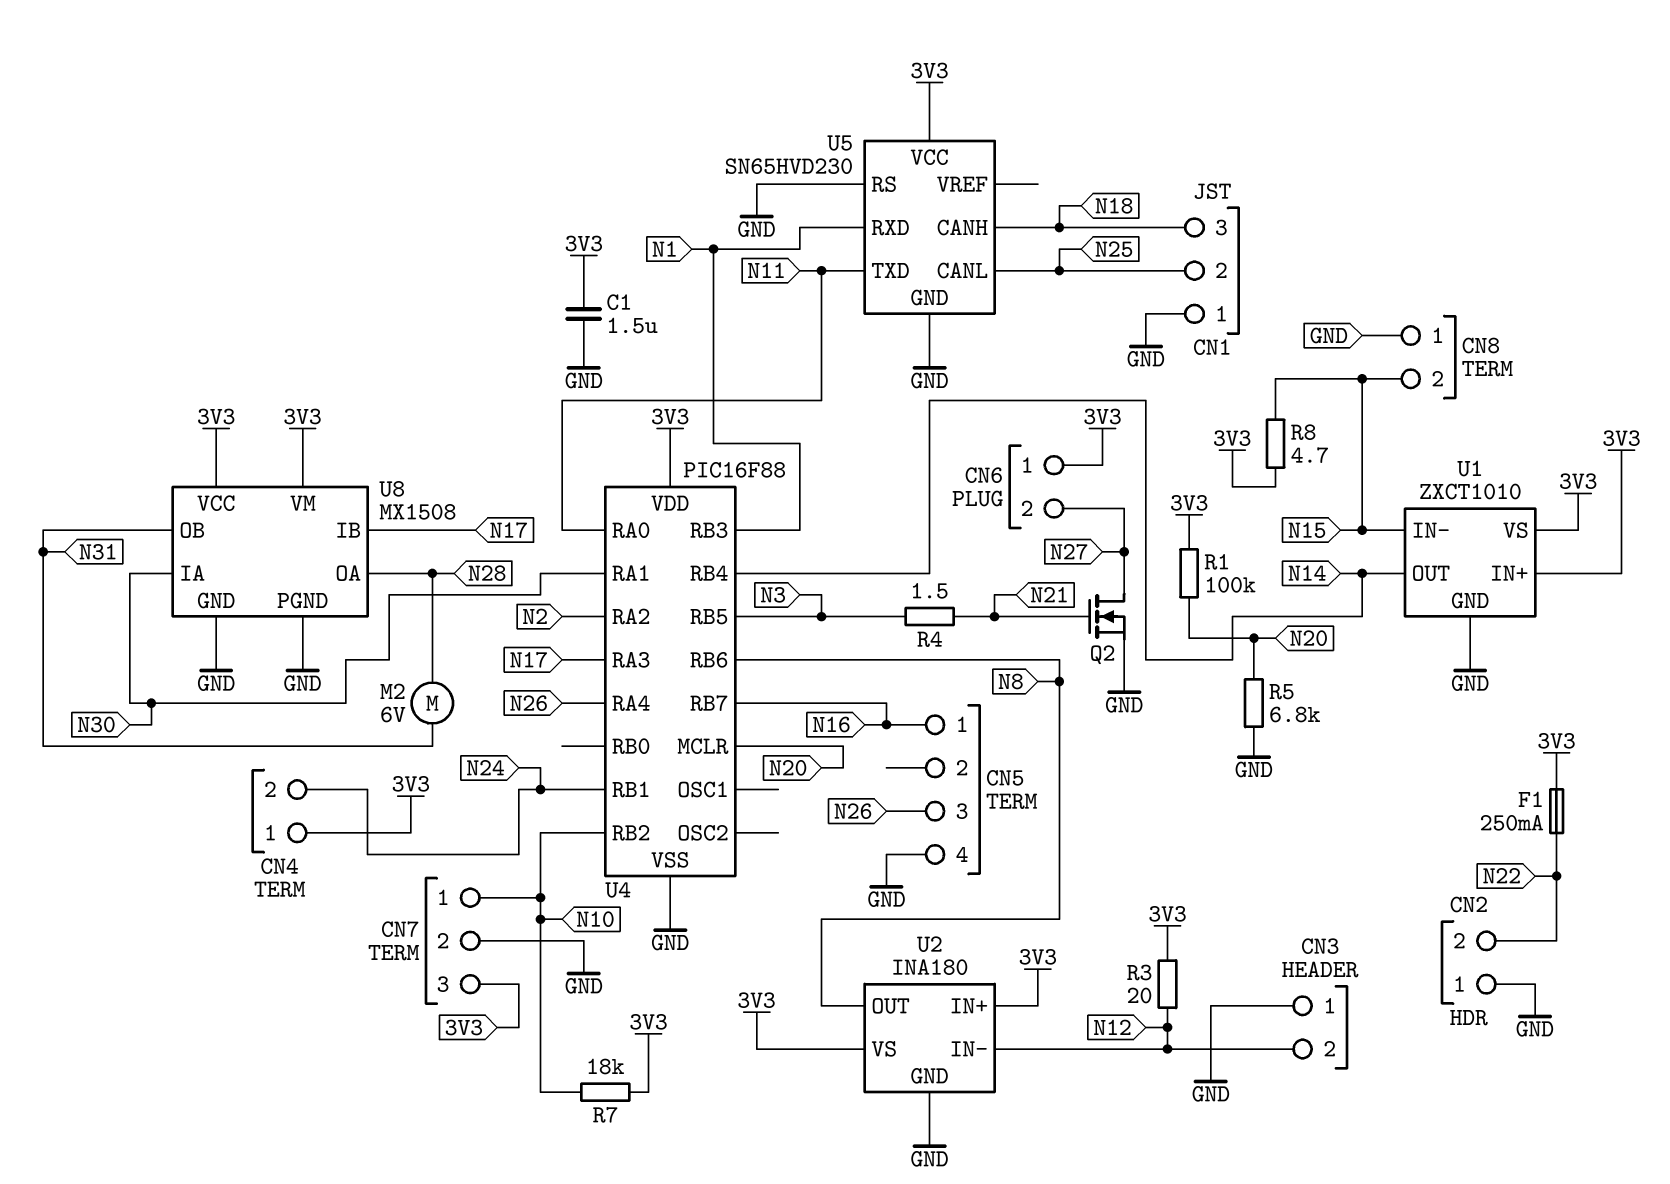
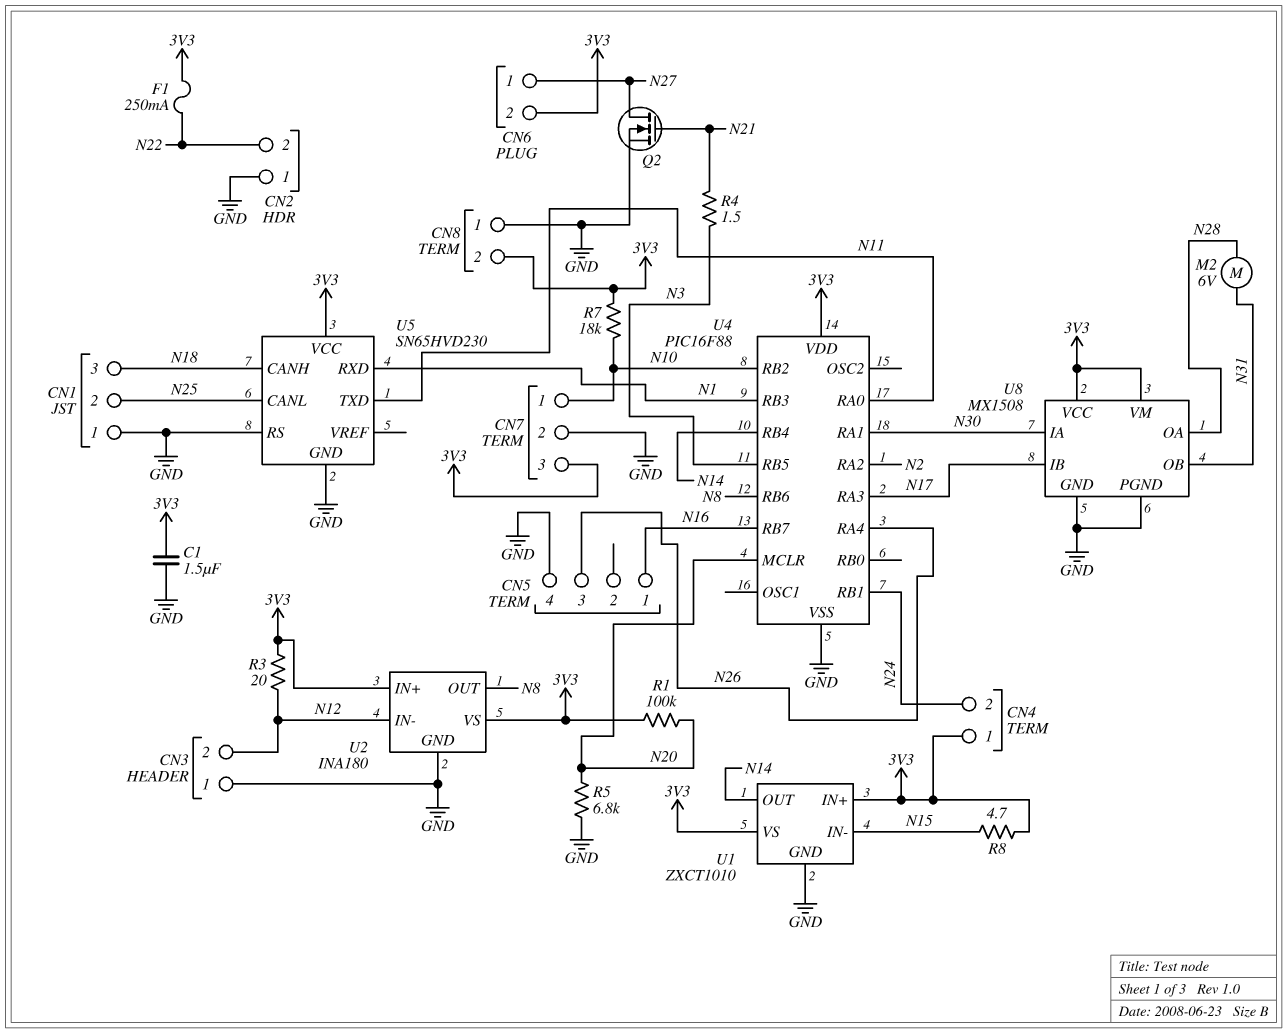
CN6 pin 1: 3V3 -> N27
CN6 pin 2: N27 -> 3V3
CN8 pin 2: N15 -> 3V3

